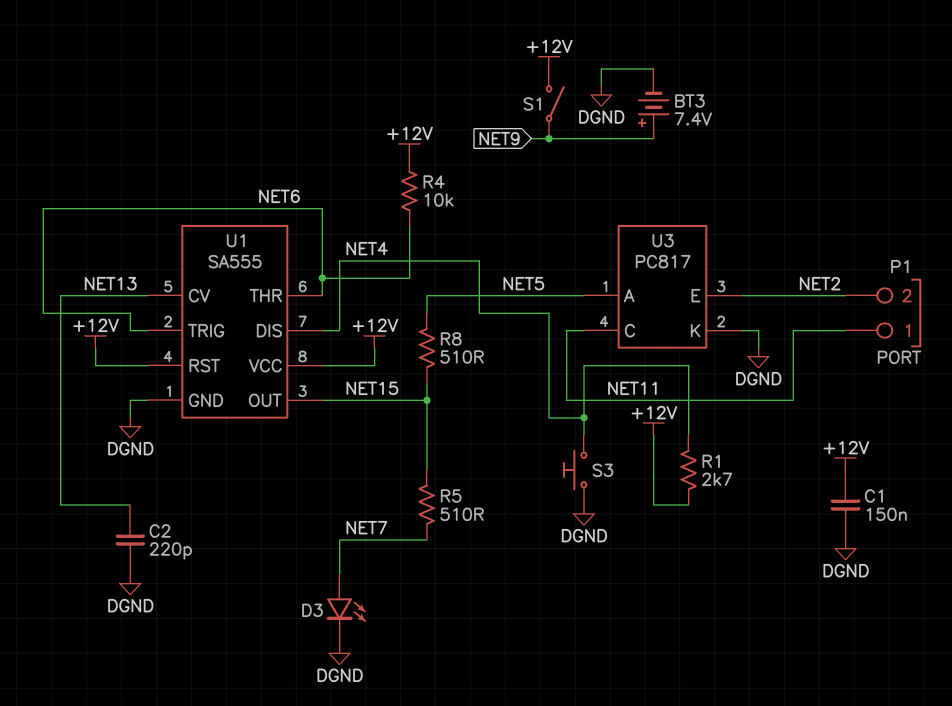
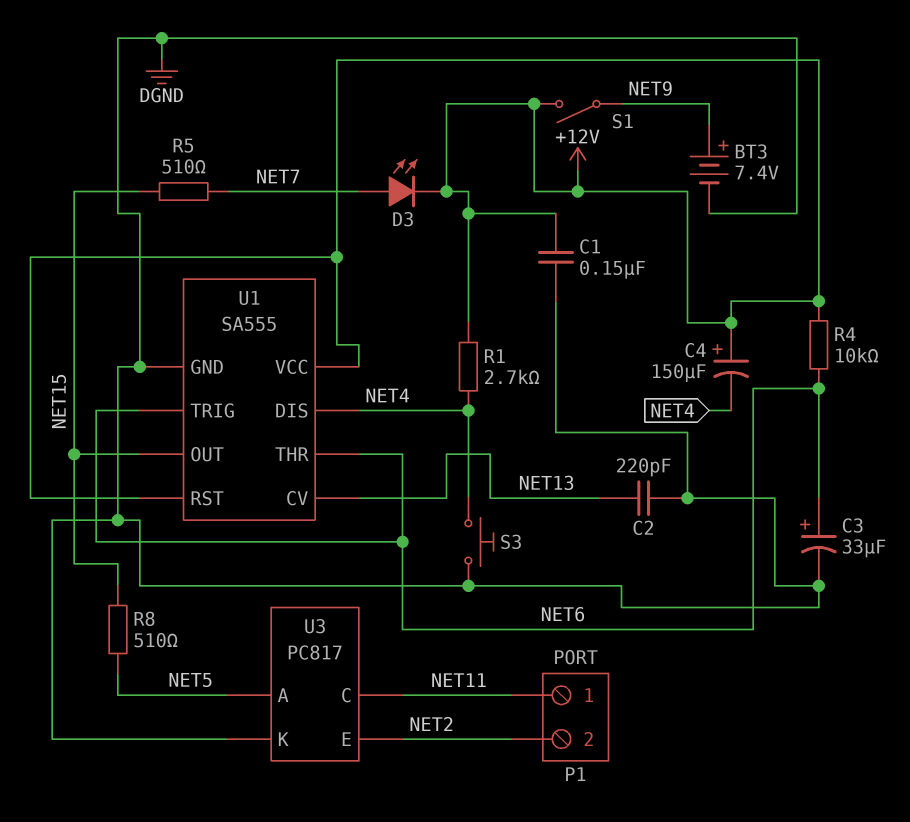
C3: none -> 33uF (plus NET6, minus DGND)
C4: none -> 150uF (plus +12V, minus NET4)
D3: LED (A NET7, K DGND) -> LED (A NET7, K +12V)

